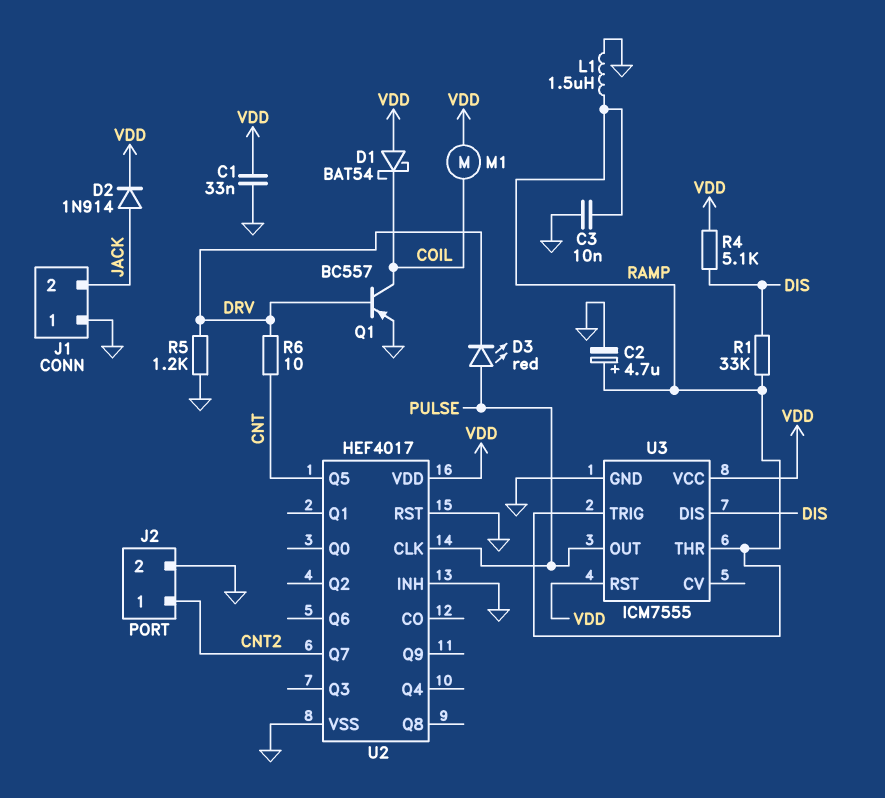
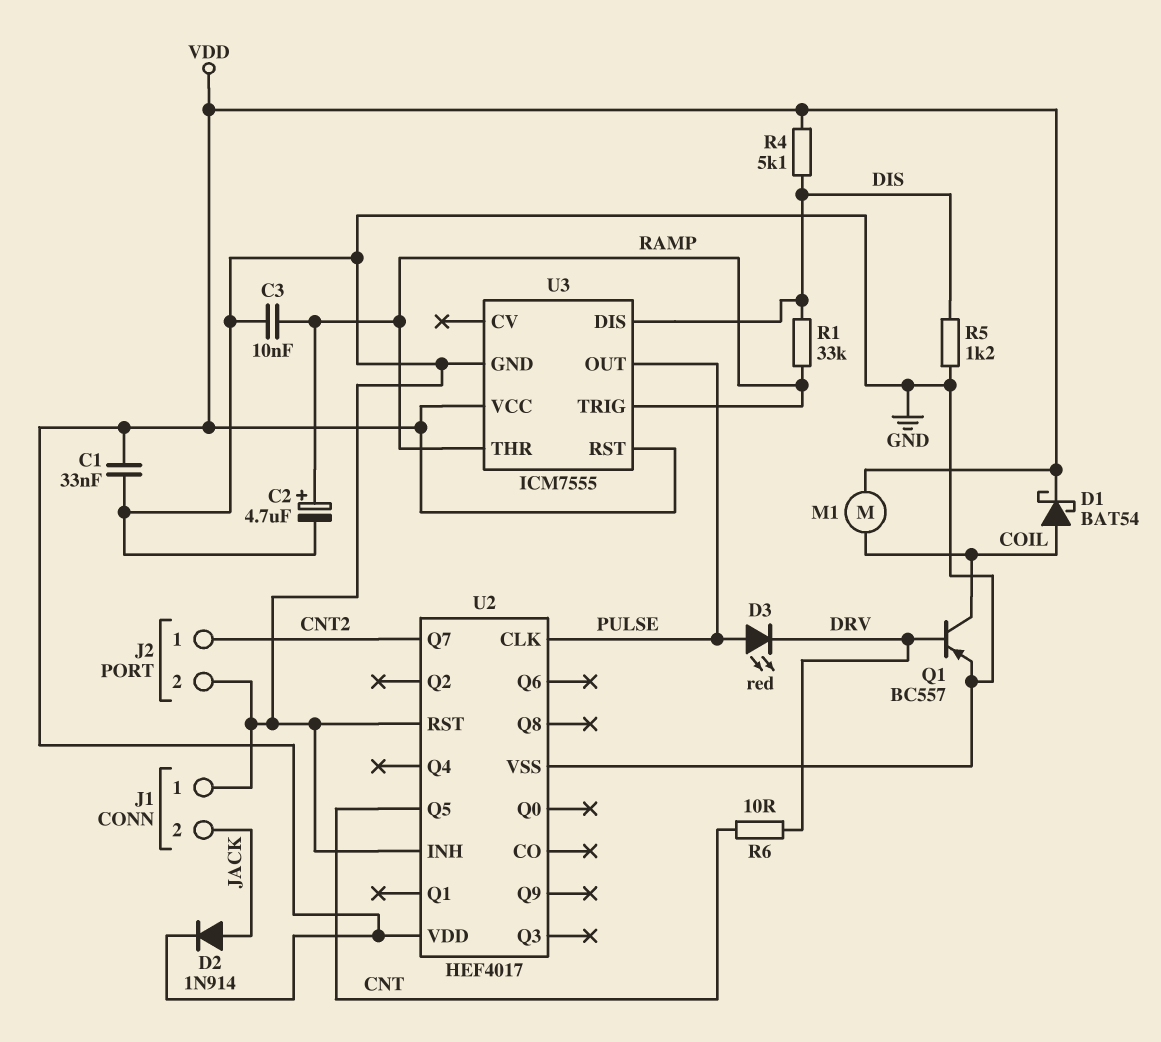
D1: schottky BAT54 (A VDD, K COIL) -> schottky BAT54 (A COIL, K VDD)
L1: 1.5uH (GND, RAMP) -> none
R5: 1.2k (DRV, GND) -> 1.2k (DIS, GND)

